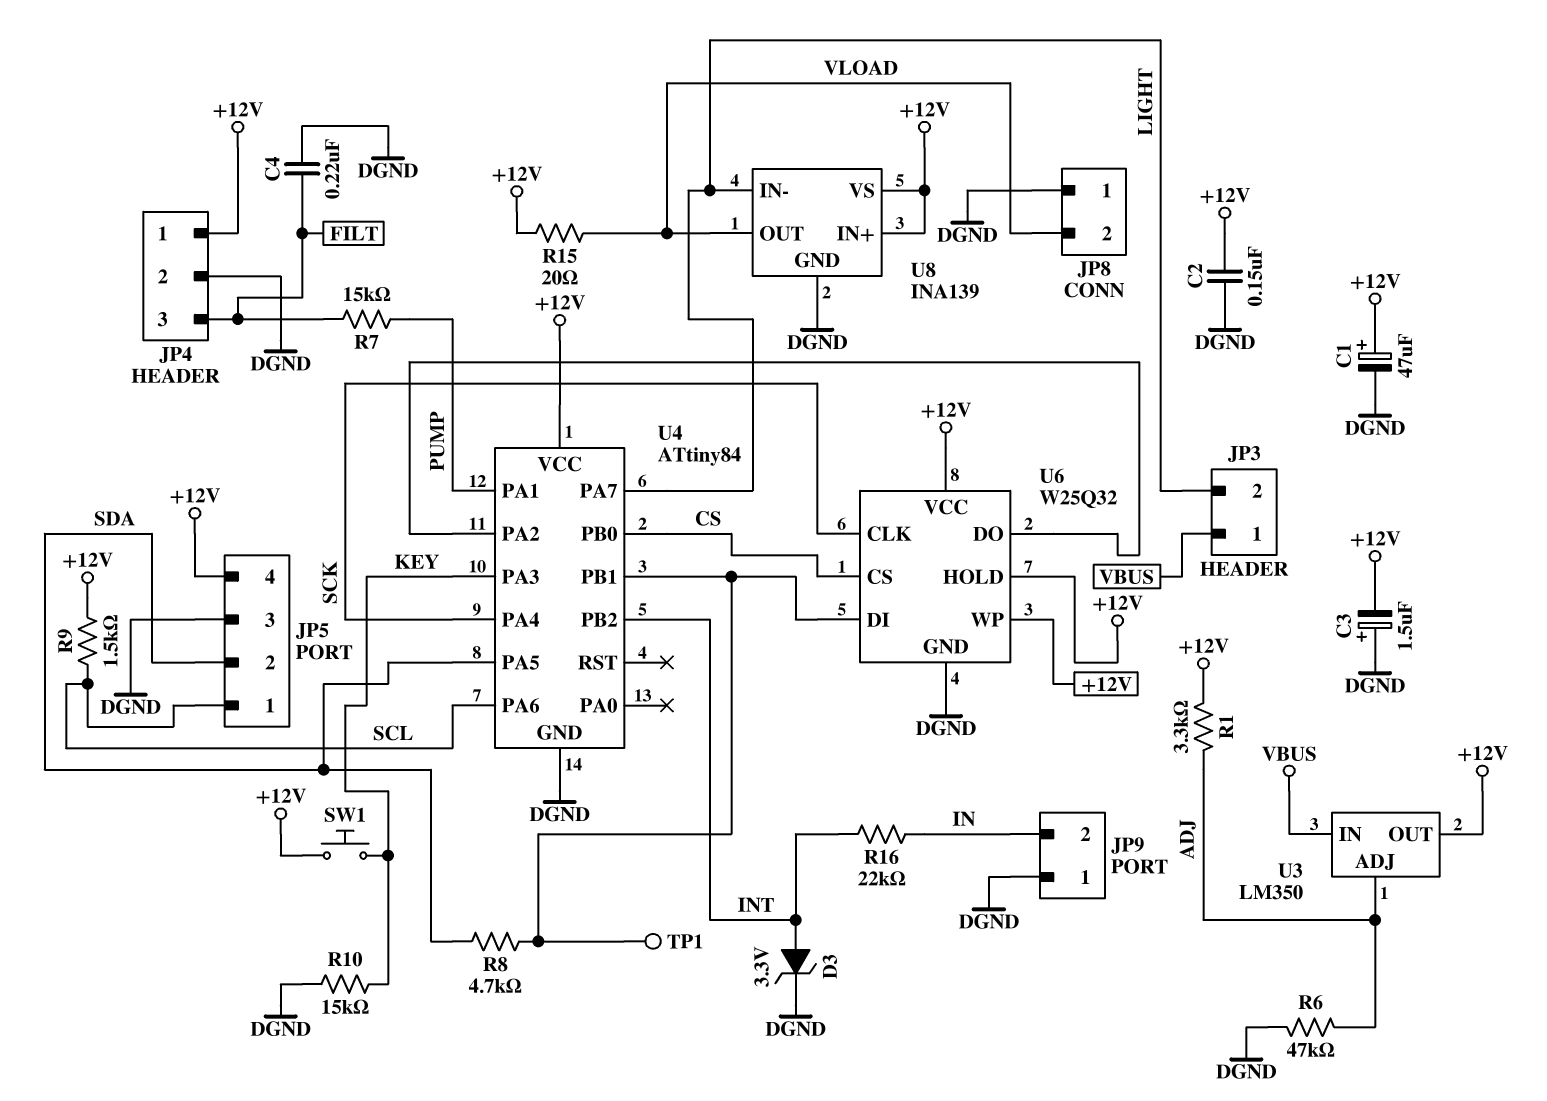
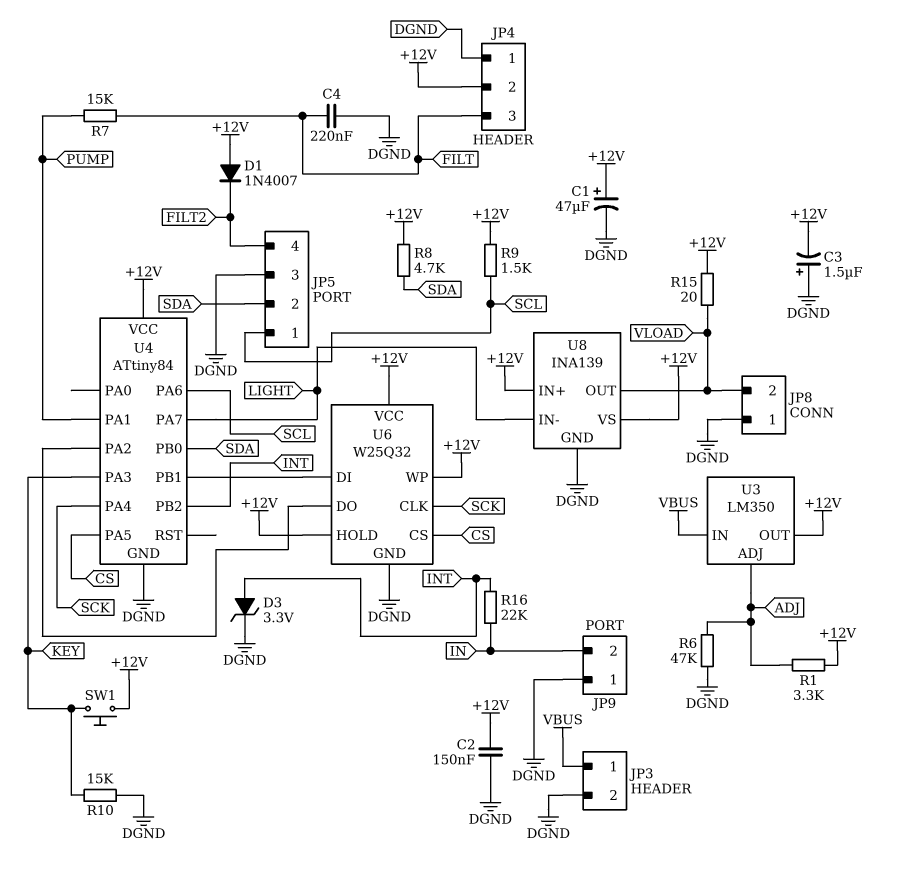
D1: none -> diode 1N4007 (A +12V, K FILT2)
JP3 pin 2: LIGHT -> DGND
JP4 pin 1: +12V -> DGND
JP4 pin 2: DGND -> +12V
JP5 pin 4: +12V -> FILT2
R8: 4.7k (SDA, U4/PB1) -> 4.7k (+12V, SDA)
TP1: test point (U4/PB1) -> none
U4 pin PA5: SDA -> CS
U4 pin PB0: CS -> SDA

